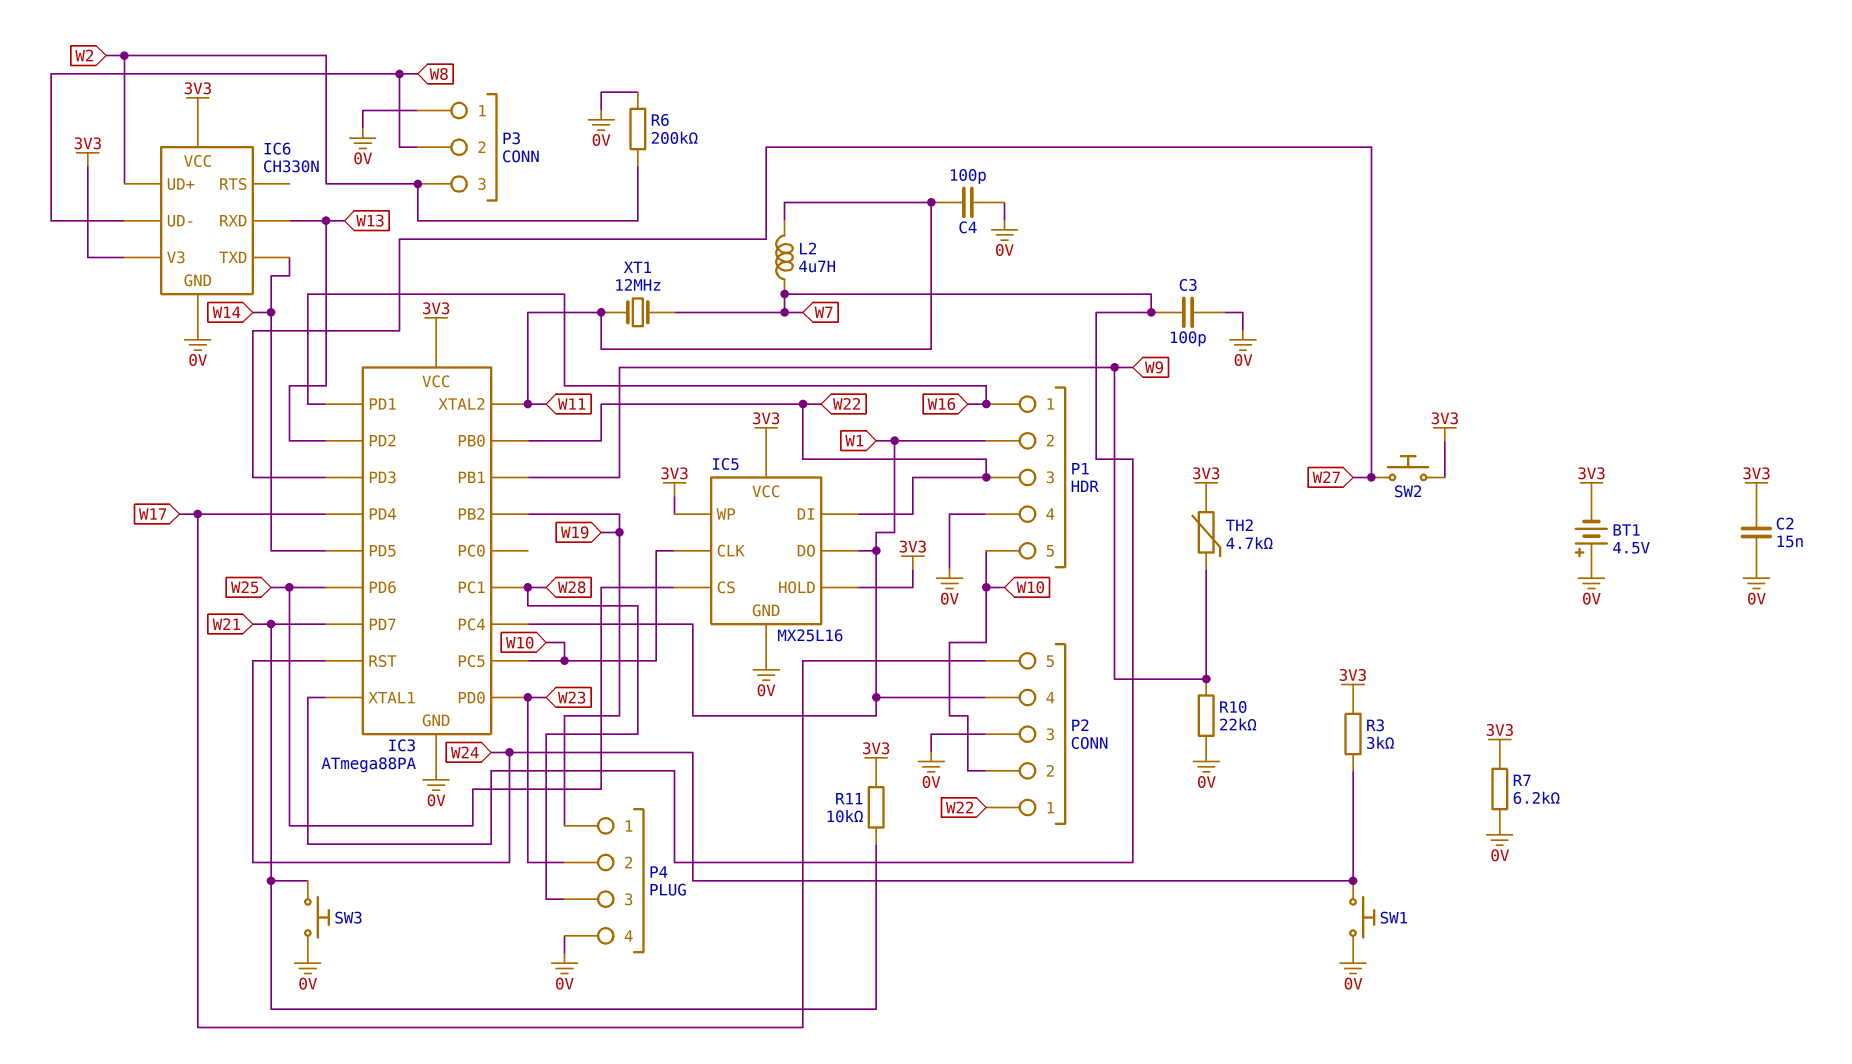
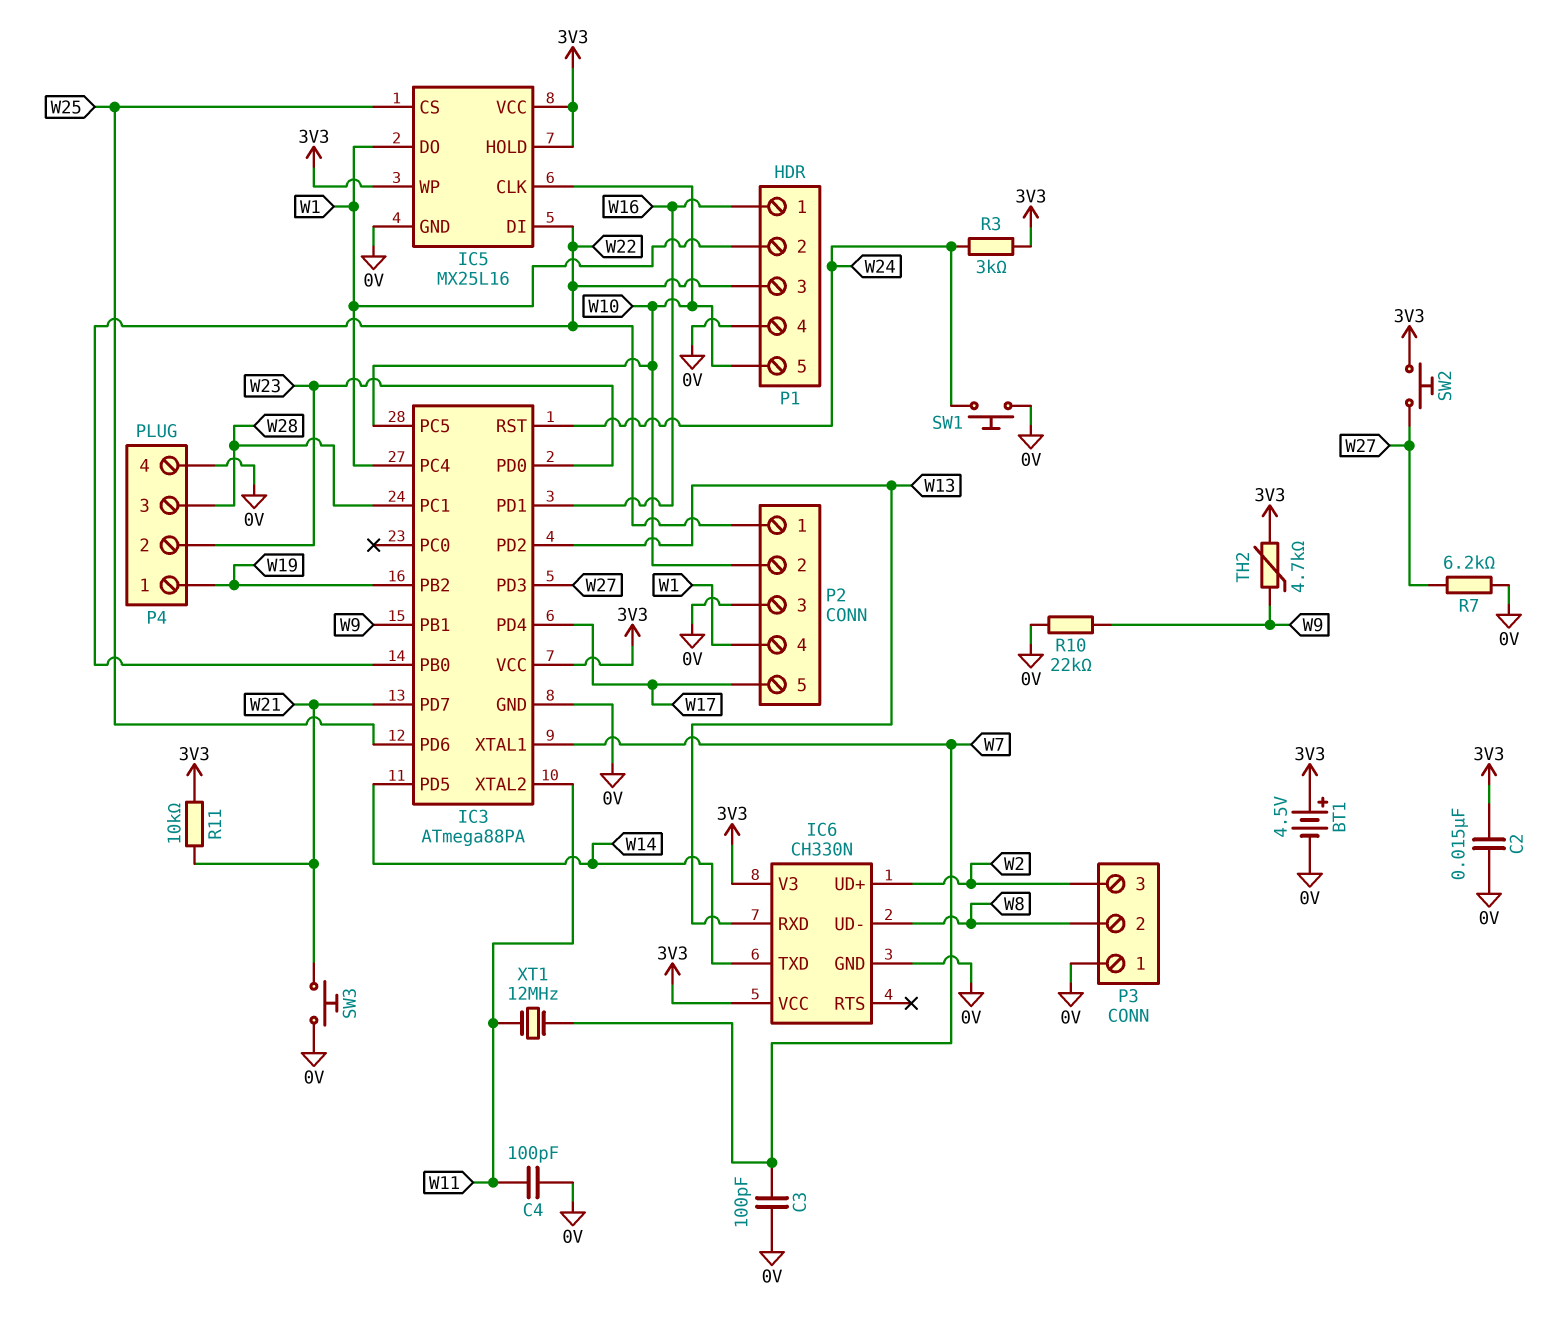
BT1: 4.5V (plus 0V, minus 3V3) -> 4.5V (plus 3V3, minus 0V)
L2: 4.7uH (W7, W11) -> none
R6: 200k (0V, W2) -> none
R7: 6.2k (0V, 3V3) -> 6.2k (0V, W27)

